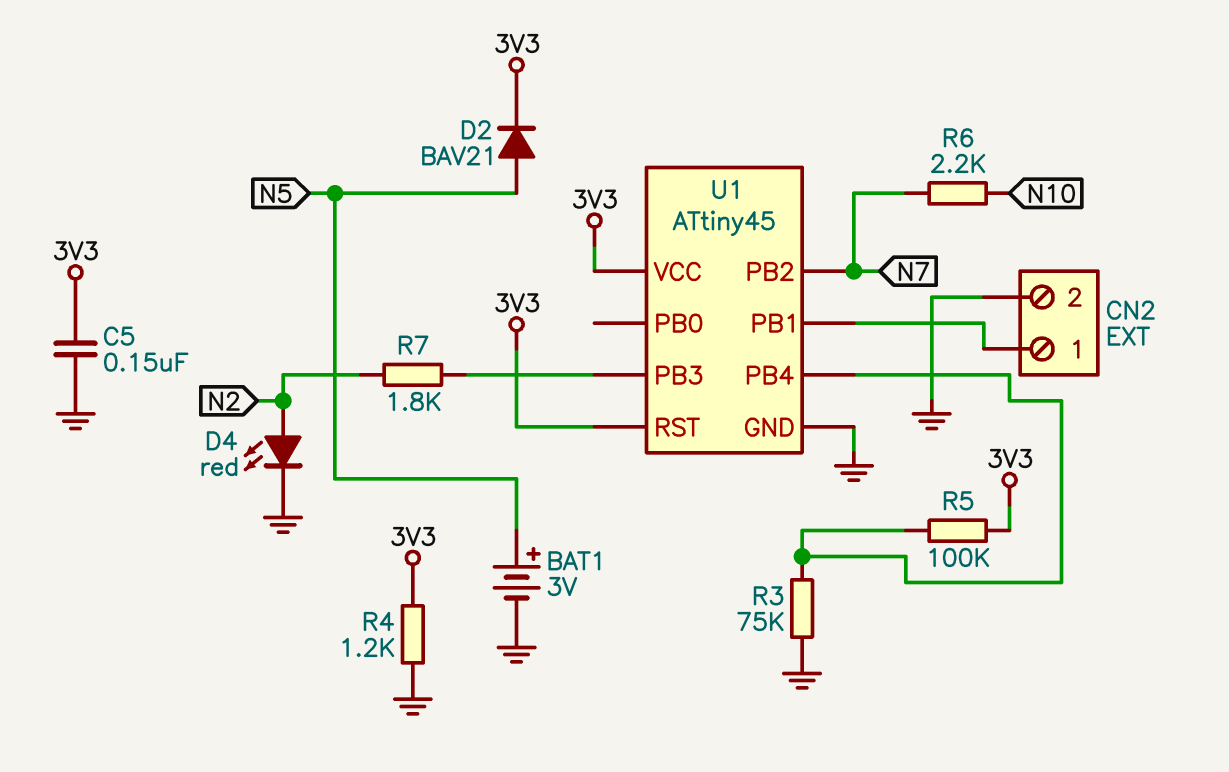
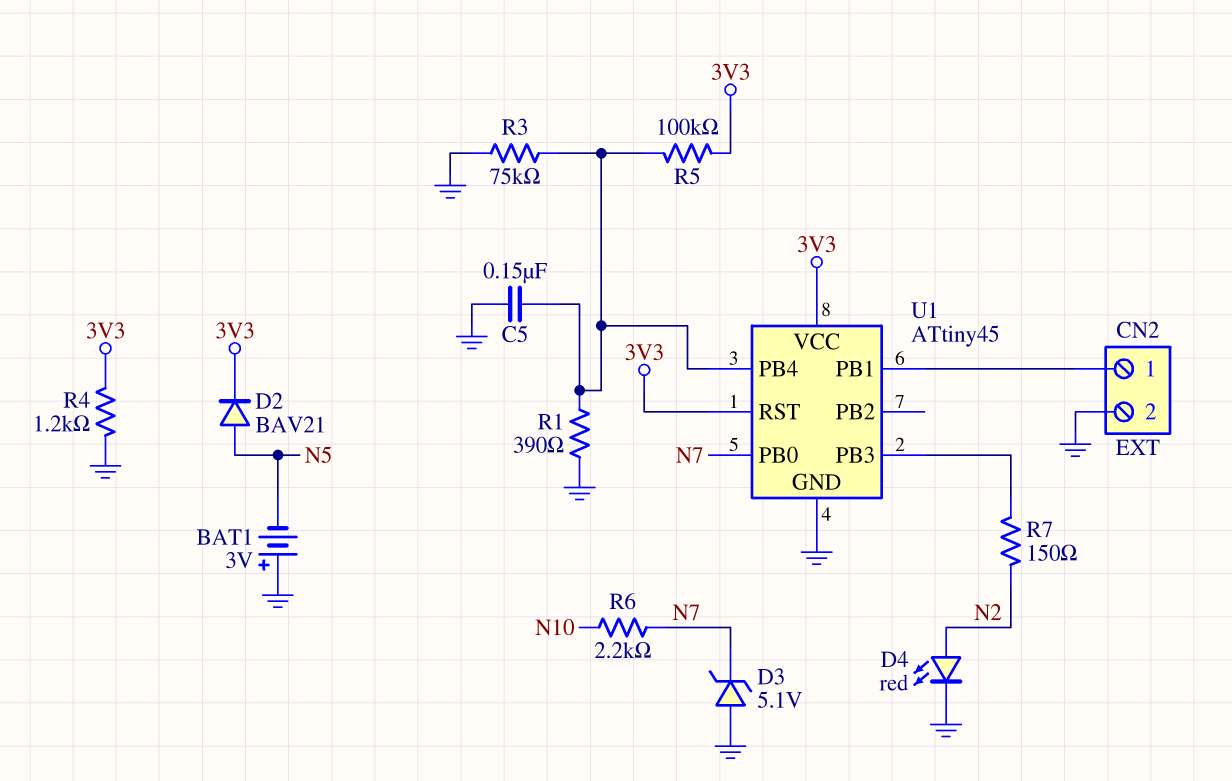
BAT1: 3V (plus N5, minus GND) -> 3V (plus GND, minus N5)
C5: 150nF (3V3, GND) -> 150nF (GND, U1/PB4)
D3: none -> zener 5.1V (A GND, K N7)
R1: none -> 390 (GND, U1/PB4)
R7: 1.8k (N2, U1/PB3) -> 150 (N2, U1/PB3)
U1 pin PB0: none -> N7
U1 pin PB2: N7 -> none

